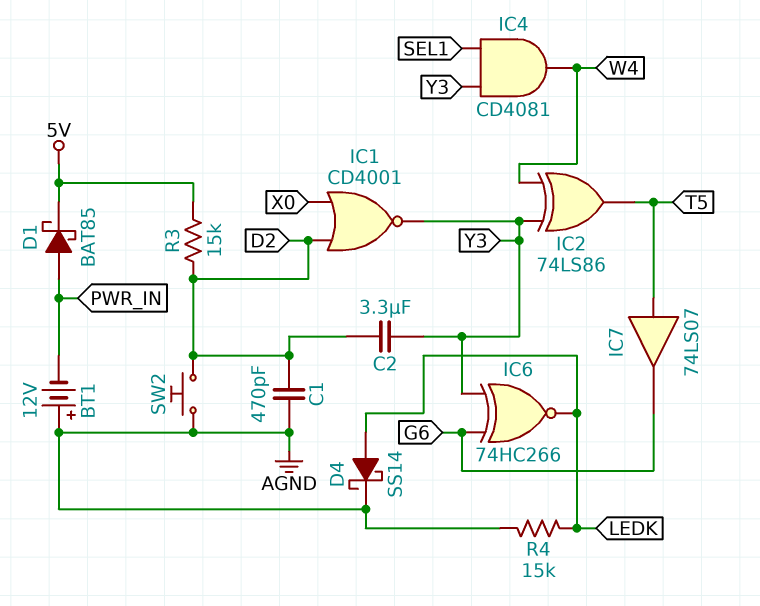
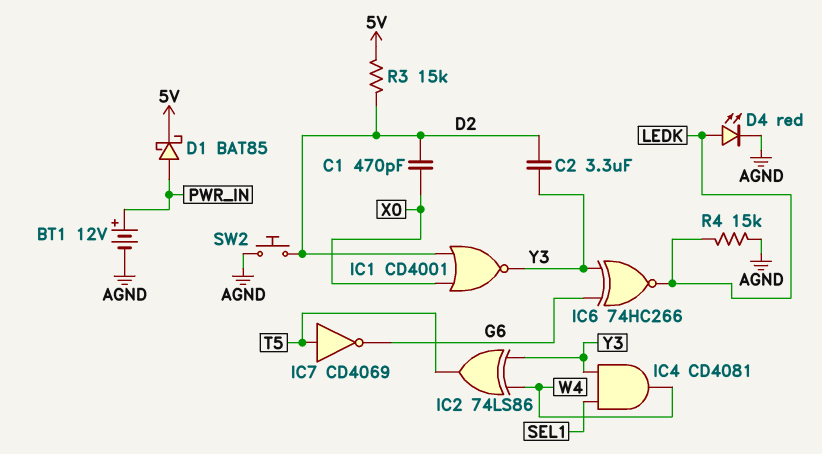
BT1: 12V (plus AGND, minus PWR_IN) -> 12V (plus PWR_IN, minus AGND)
C1: 470pF (AGND, D2) -> 470pF (D2, X0)
D4: schottky SS14 (A LEDK, K AGND) -> LED red (A LEDK, K AGND)
IC7: buffer 74LS07 (in T5, out G6) -> NOT CD4069 (in T5, out G6)

